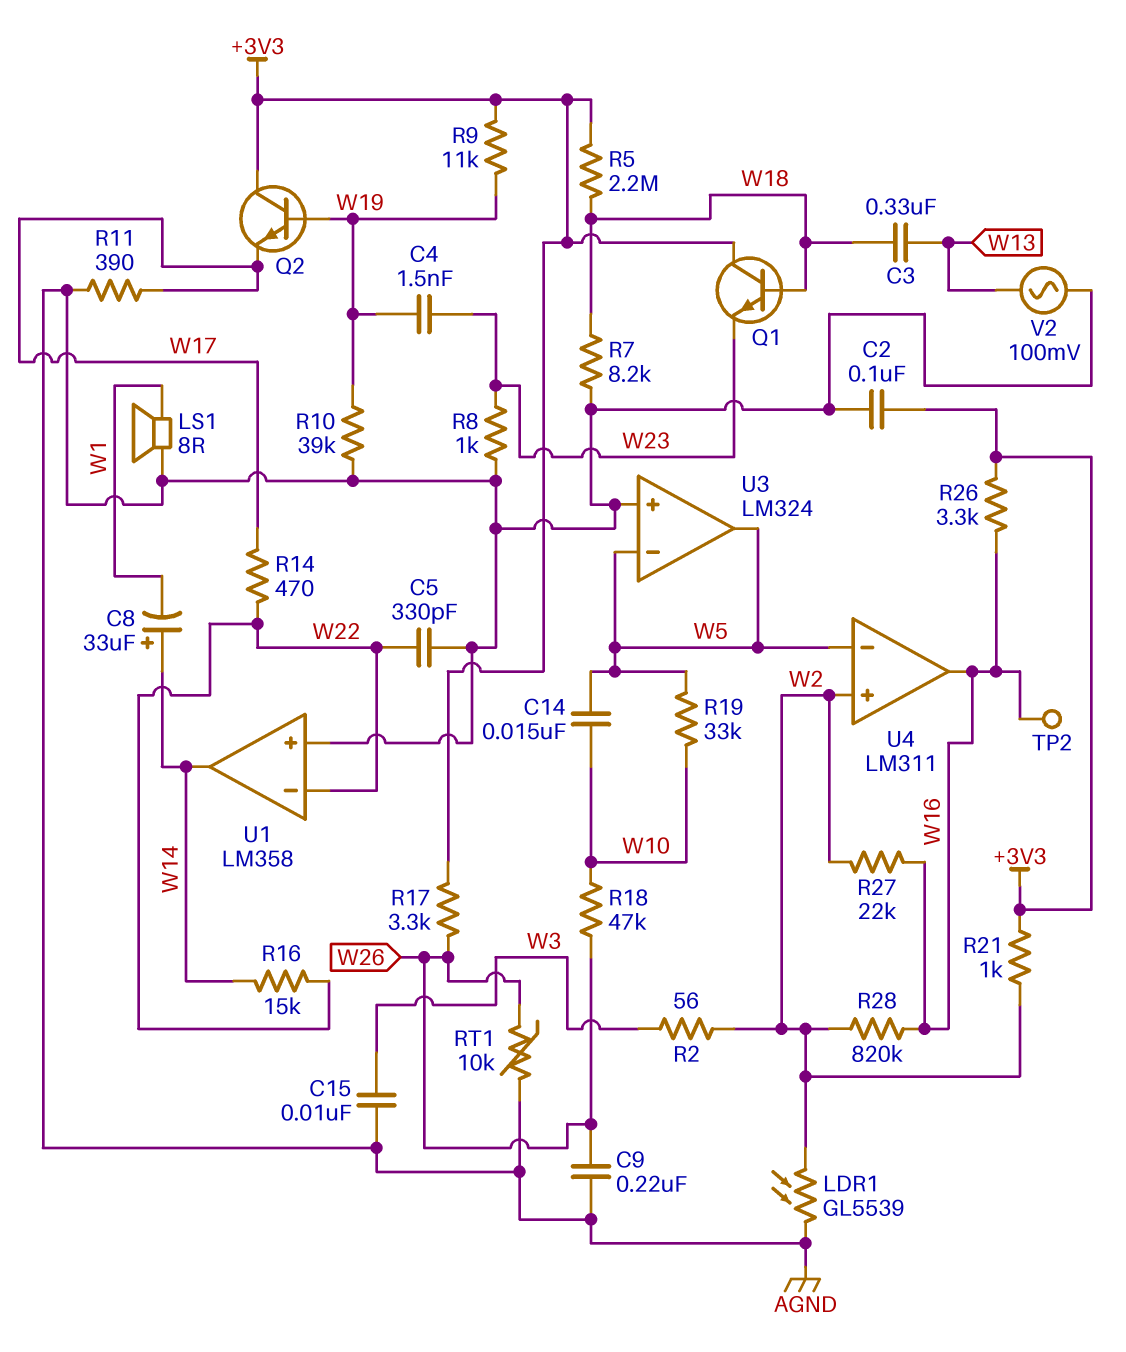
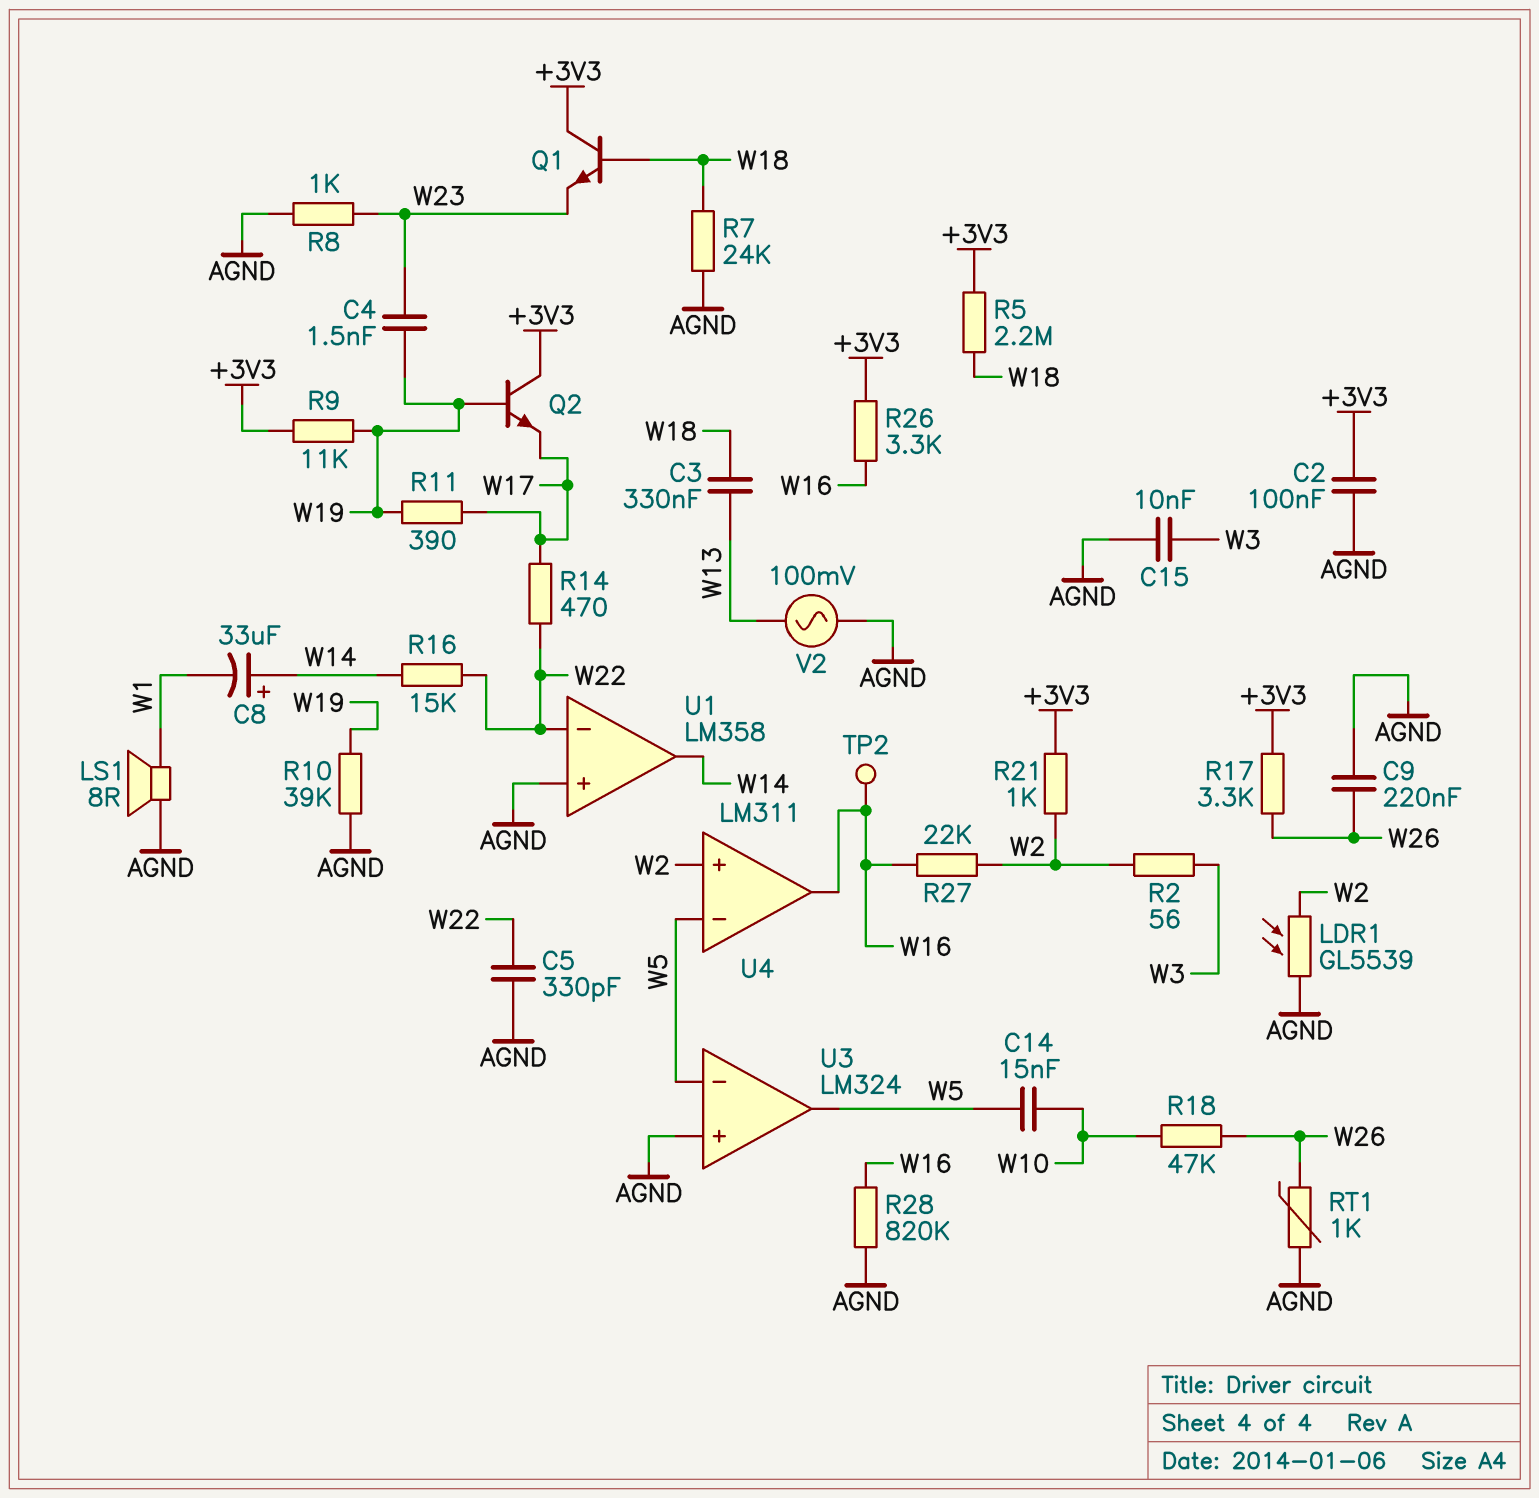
R7: 8.2k (AGND, W18) -> 24k (AGND, W18)
R11: 390 (AGND, W17) -> 390 (W17, W19)
R19: 33k (W5, W10) -> none
R28: 820k (W2, W16) -> 820k (AGND, W16)
RT1: 10k (AGND, W26) -> 1k (AGND, W26)

